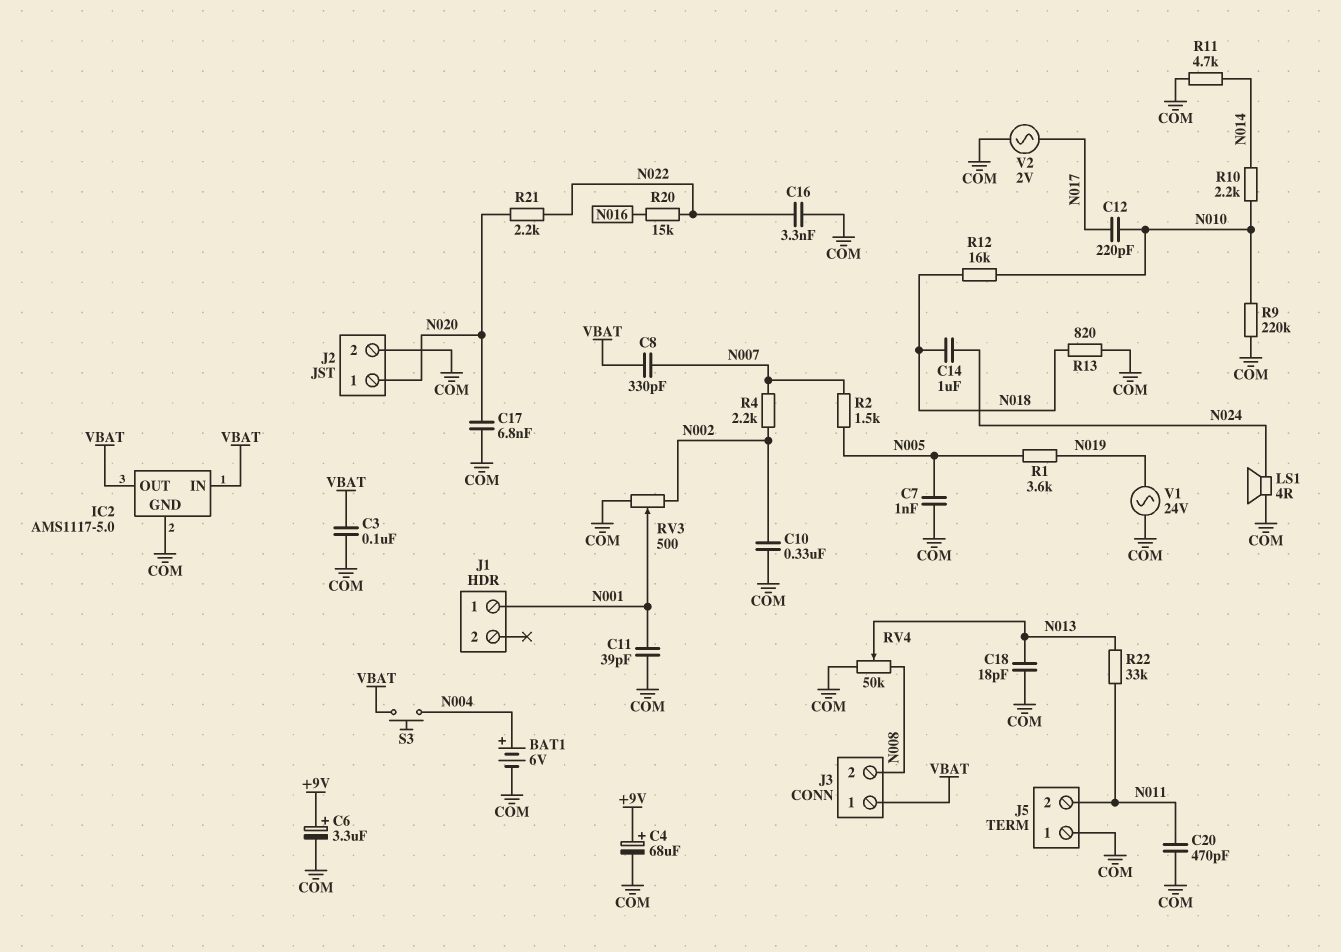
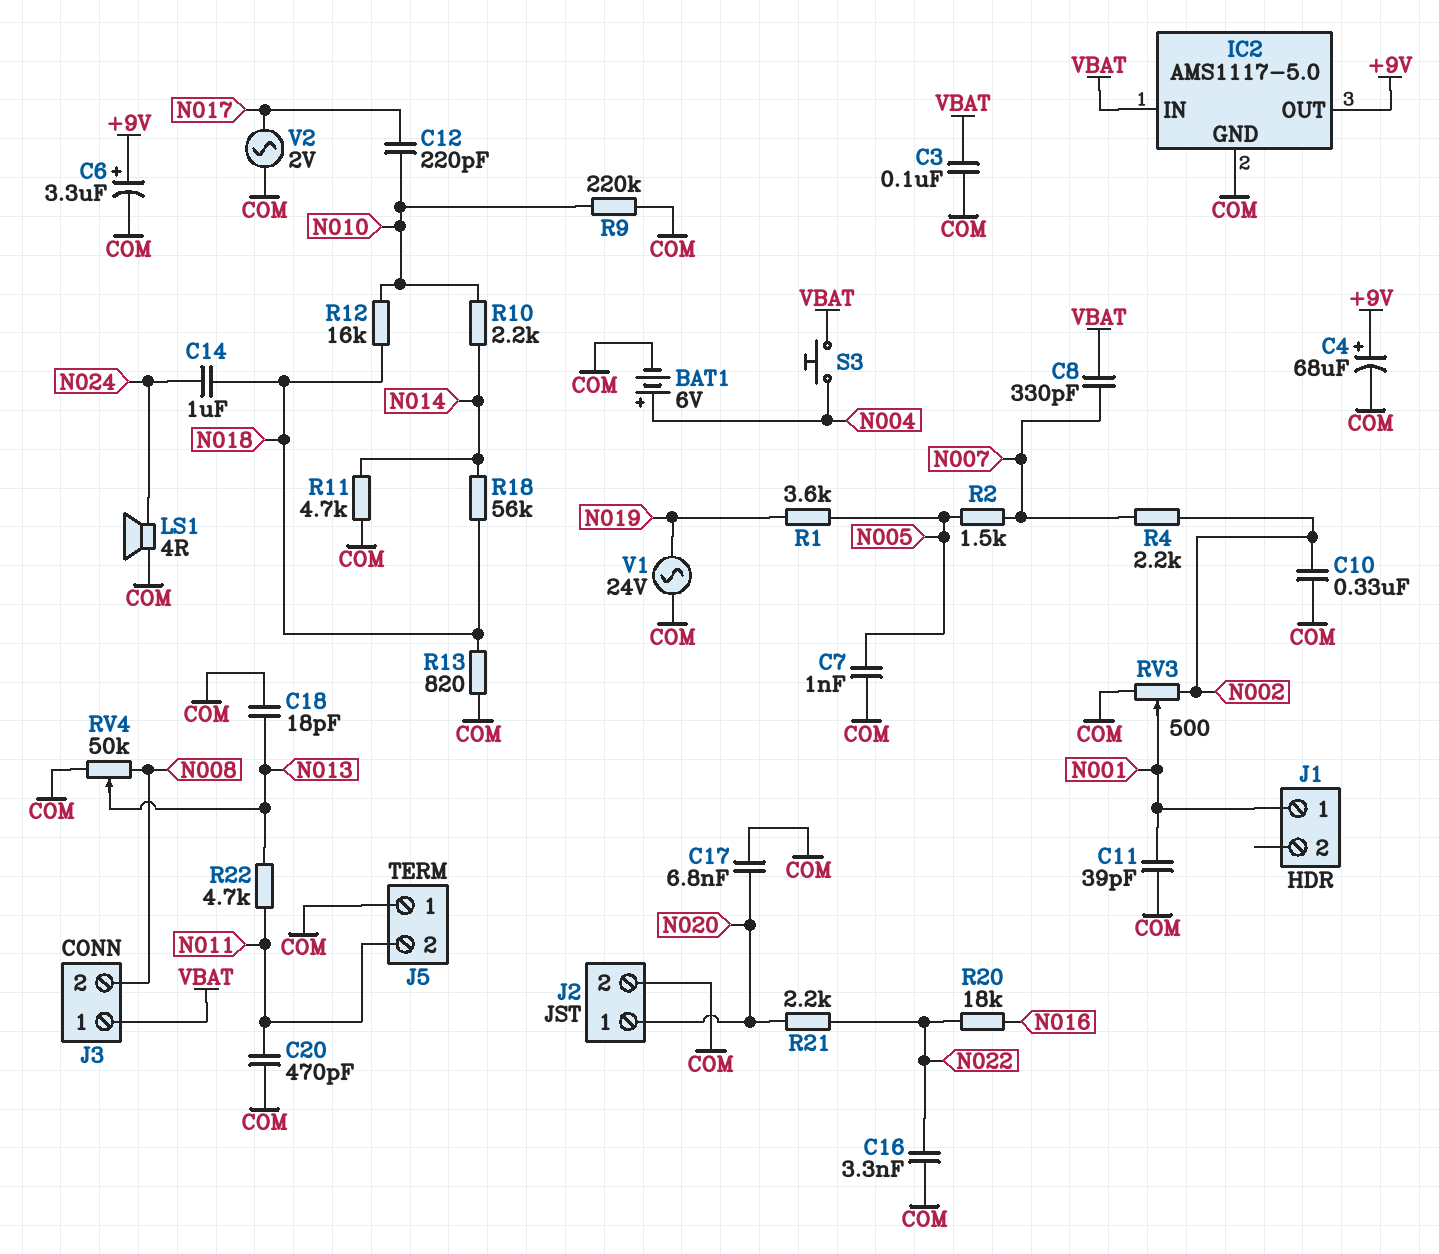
IC2 pin OUT: VBAT -> +9V
R18: none -> 56k (N014, N018)
R20: 15k (N016, N022) -> 18k (N016, N022)
R22: 33k (N011, N013) -> 4.7k (N011, N013)

